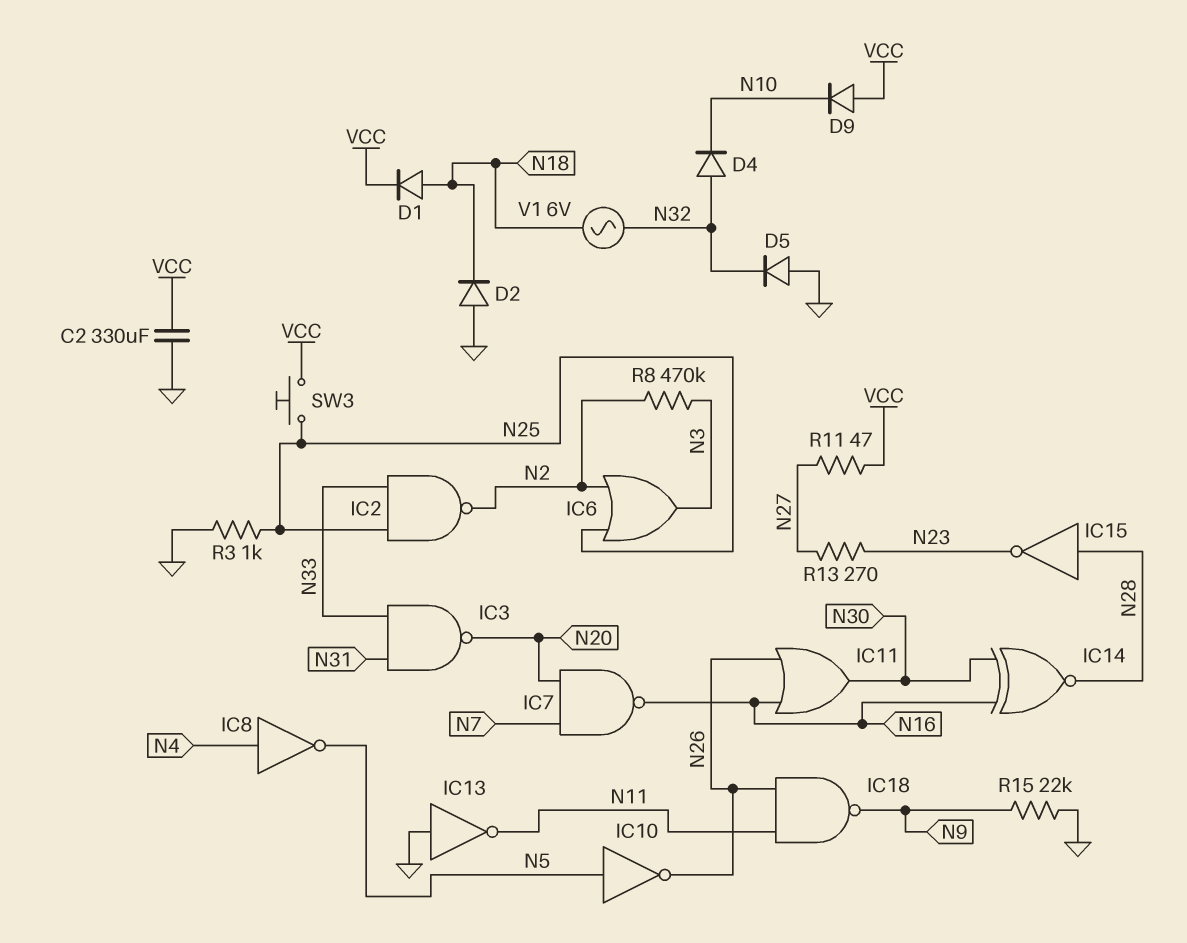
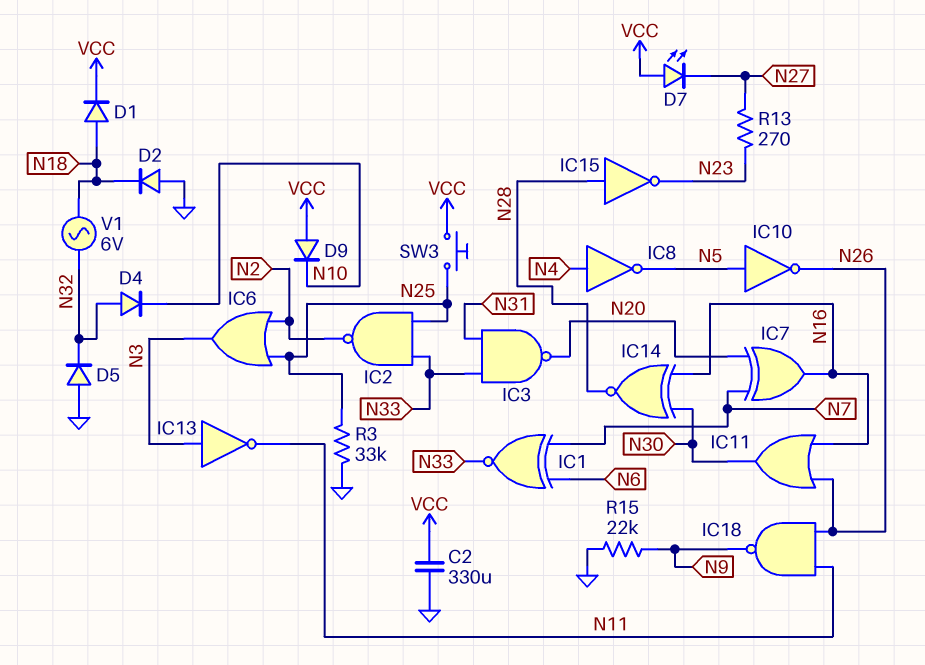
D7: none -> LED (A VCC, K N27)
IC1: none -> XNOR (in N6, in N7, out N33)
IC7: NAND (in N7, in N20, out N16) -> XOR (in N7, in N20, out N16)
IC13: NOT (in GND, out N11) -> NOT (in N3, out N11)
R3: 1k (GND, N25) -> 33k (GND, N25)
R8: 470k (N2, N3) -> none
R11: 47 (N27, VCC) -> none

